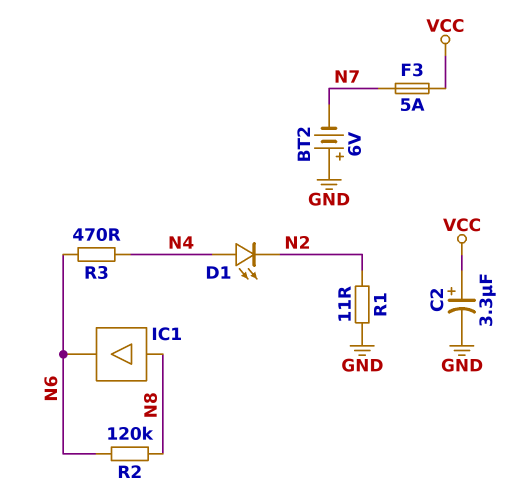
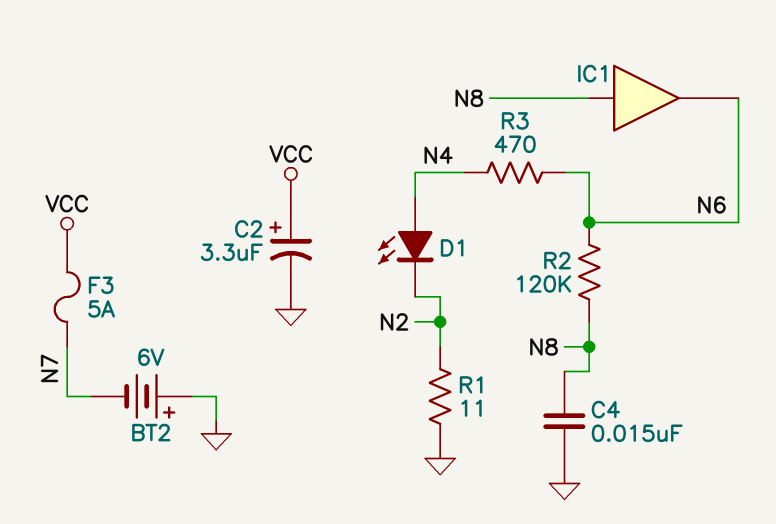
C4: none -> 15nF (GND, N8)

